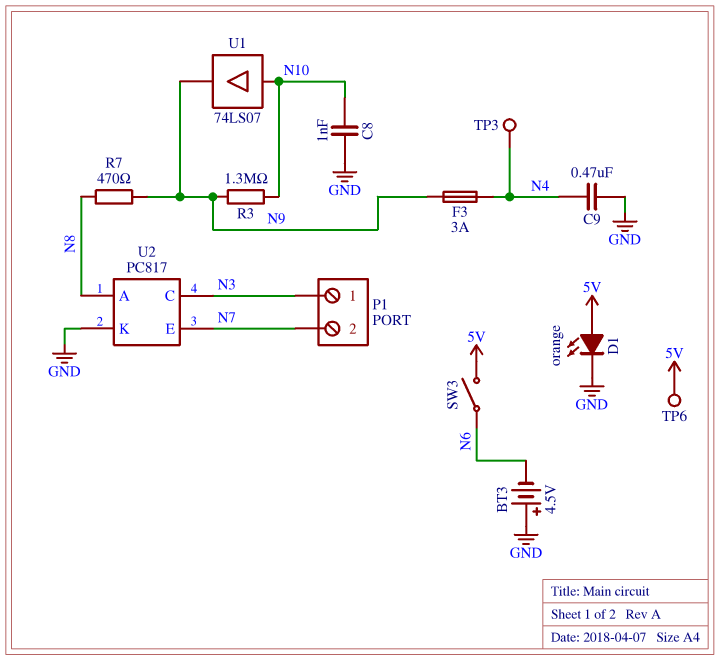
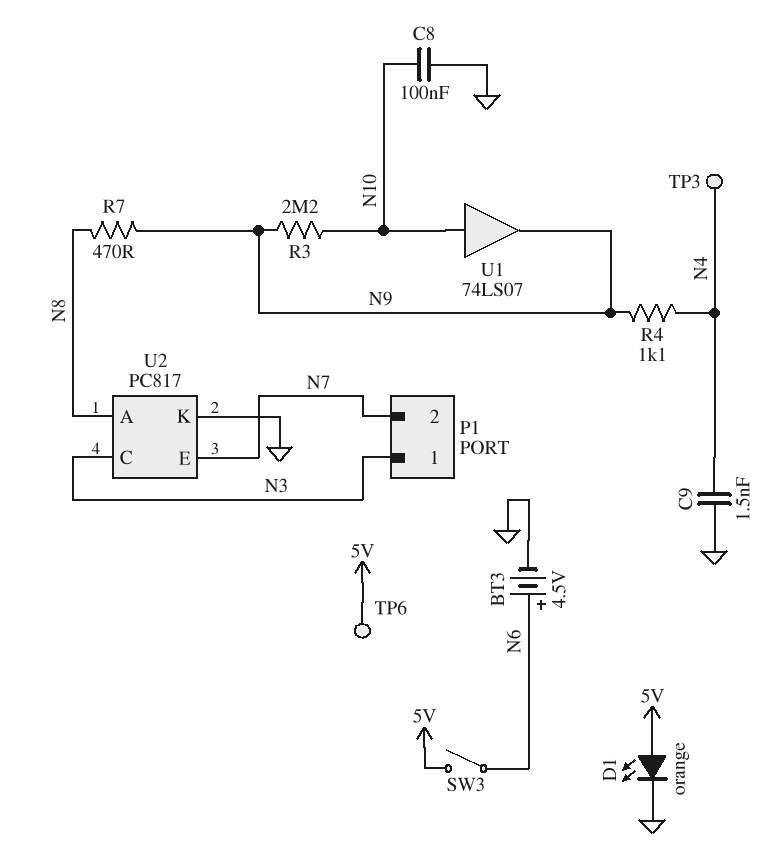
BT3: 4.5V (plus GND, minus N6) -> 4.5V (plus N6, minus GND)
C8: 1nF (GND, N10) -> 100nF (GND, N10)
C9: 470nF (GND, N4) -> 1.5nF (GND, N4)
F3: 3A (N4, N9) -> none
R3: 1.3M (N9, N10) -> 2.2M (N9, N10)
R4: none -> 1.1k (N4, N9)

